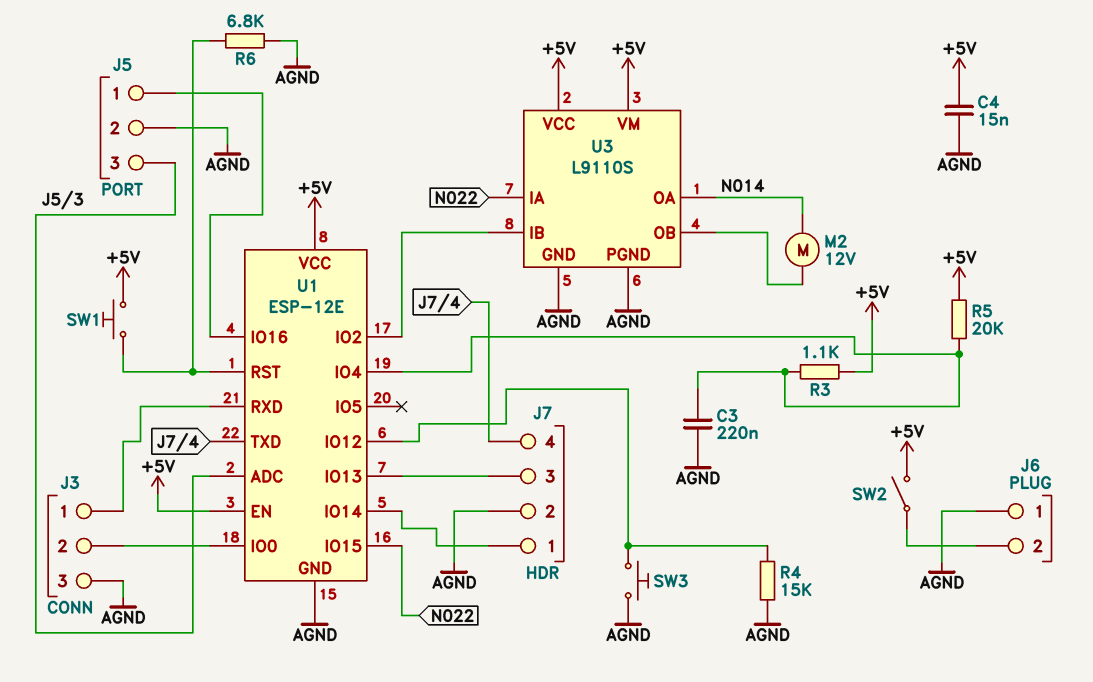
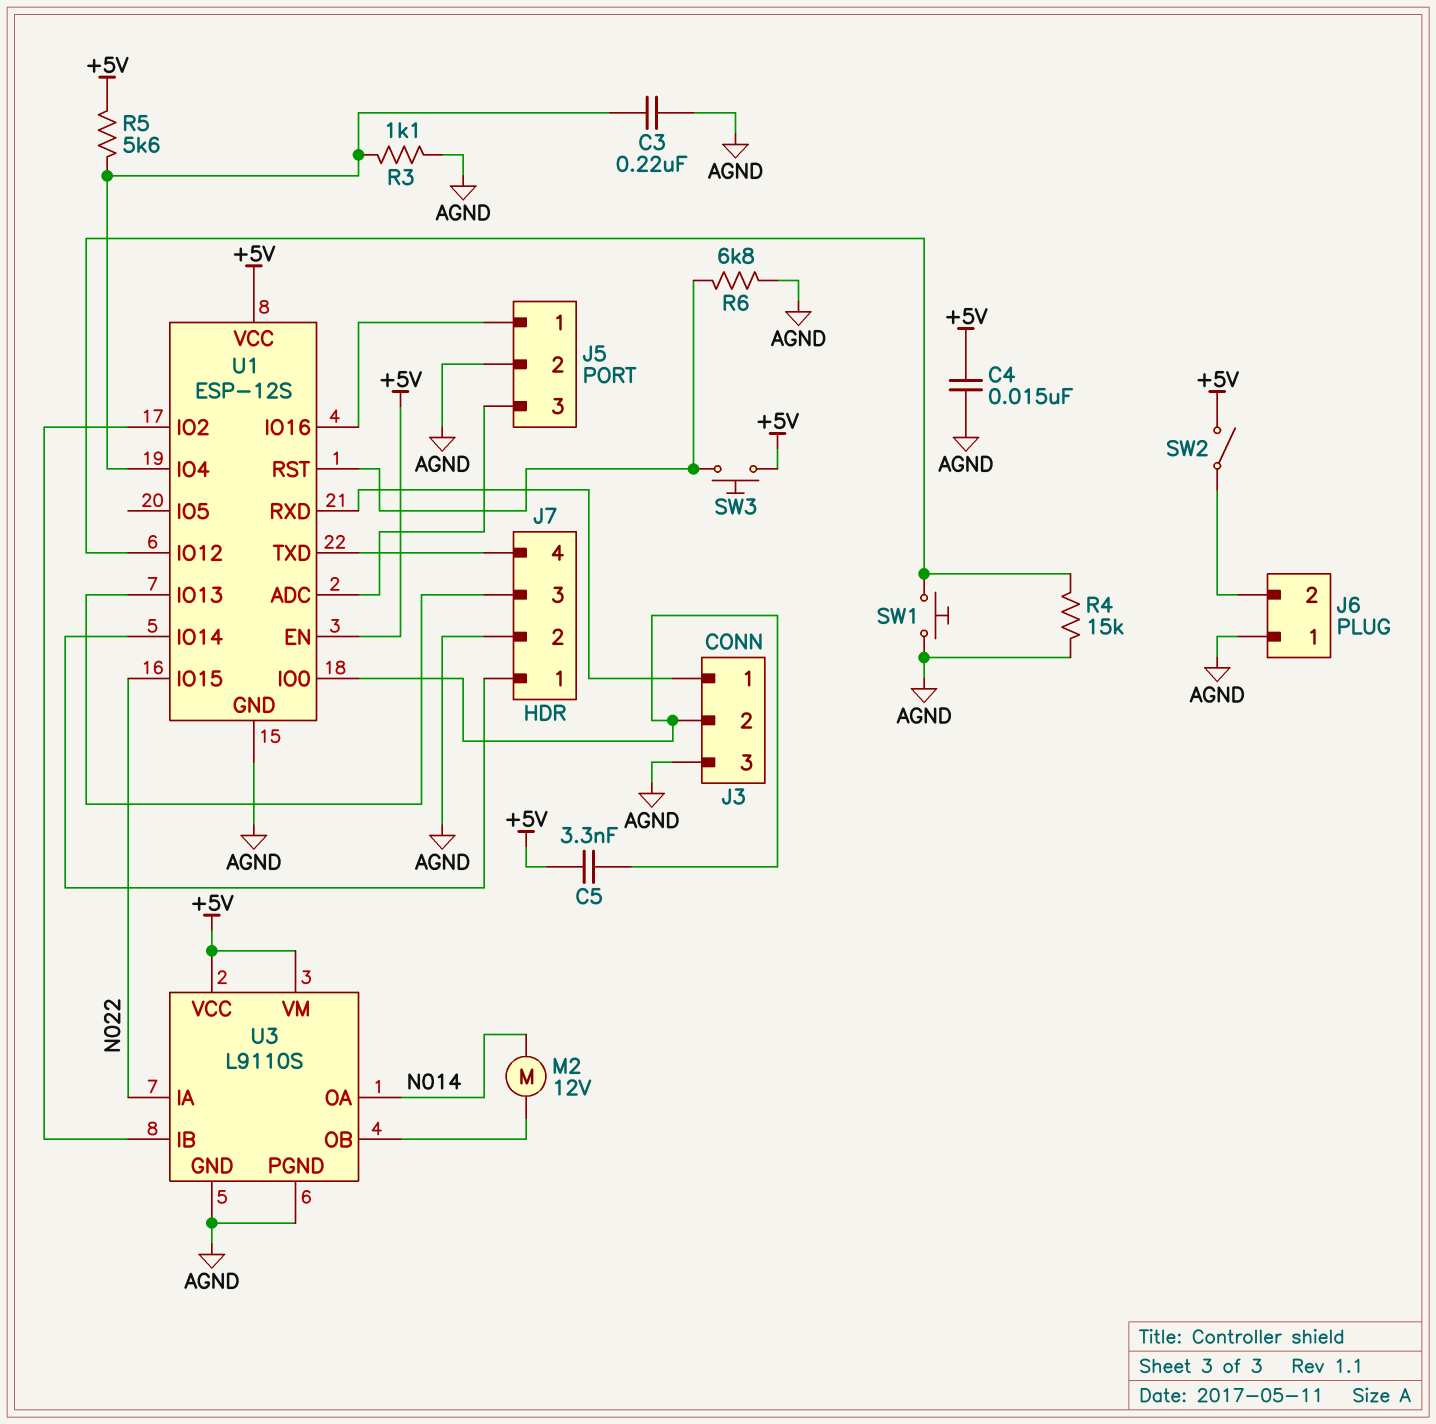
C5: none -> 3.3nF (+5V, J3/2)
R3: 1.1k (+5V, U1/IO4) -> 1.1k (AGND, U1/IO4)
R5: 20k (+5V, U1/IO4) -> 5.6k (+5V, U1/IO4)
SW1: button (+5V, U1/RST) -> button (AGND, U1/IO12)
SW3: button (AGND, U1/IO12) -> button (+5V, U1/RST)
U1: ESP-12E -> ESP-12S

